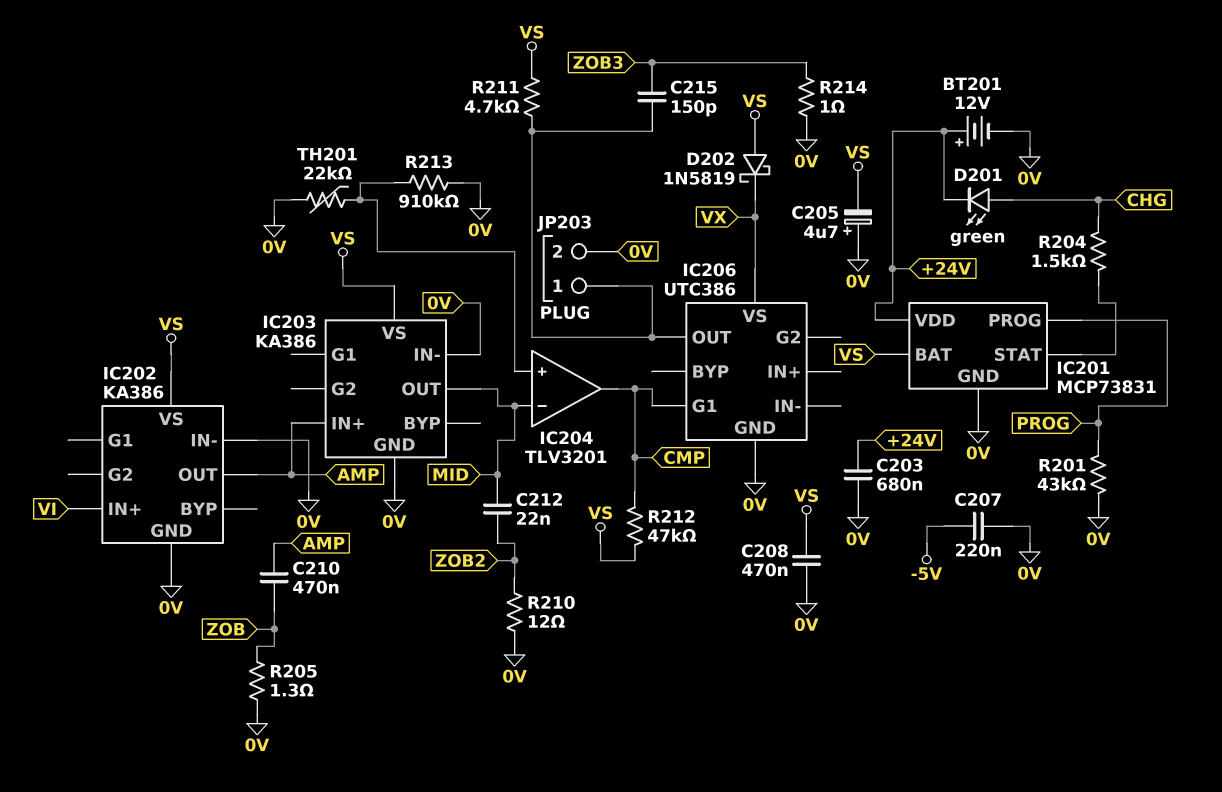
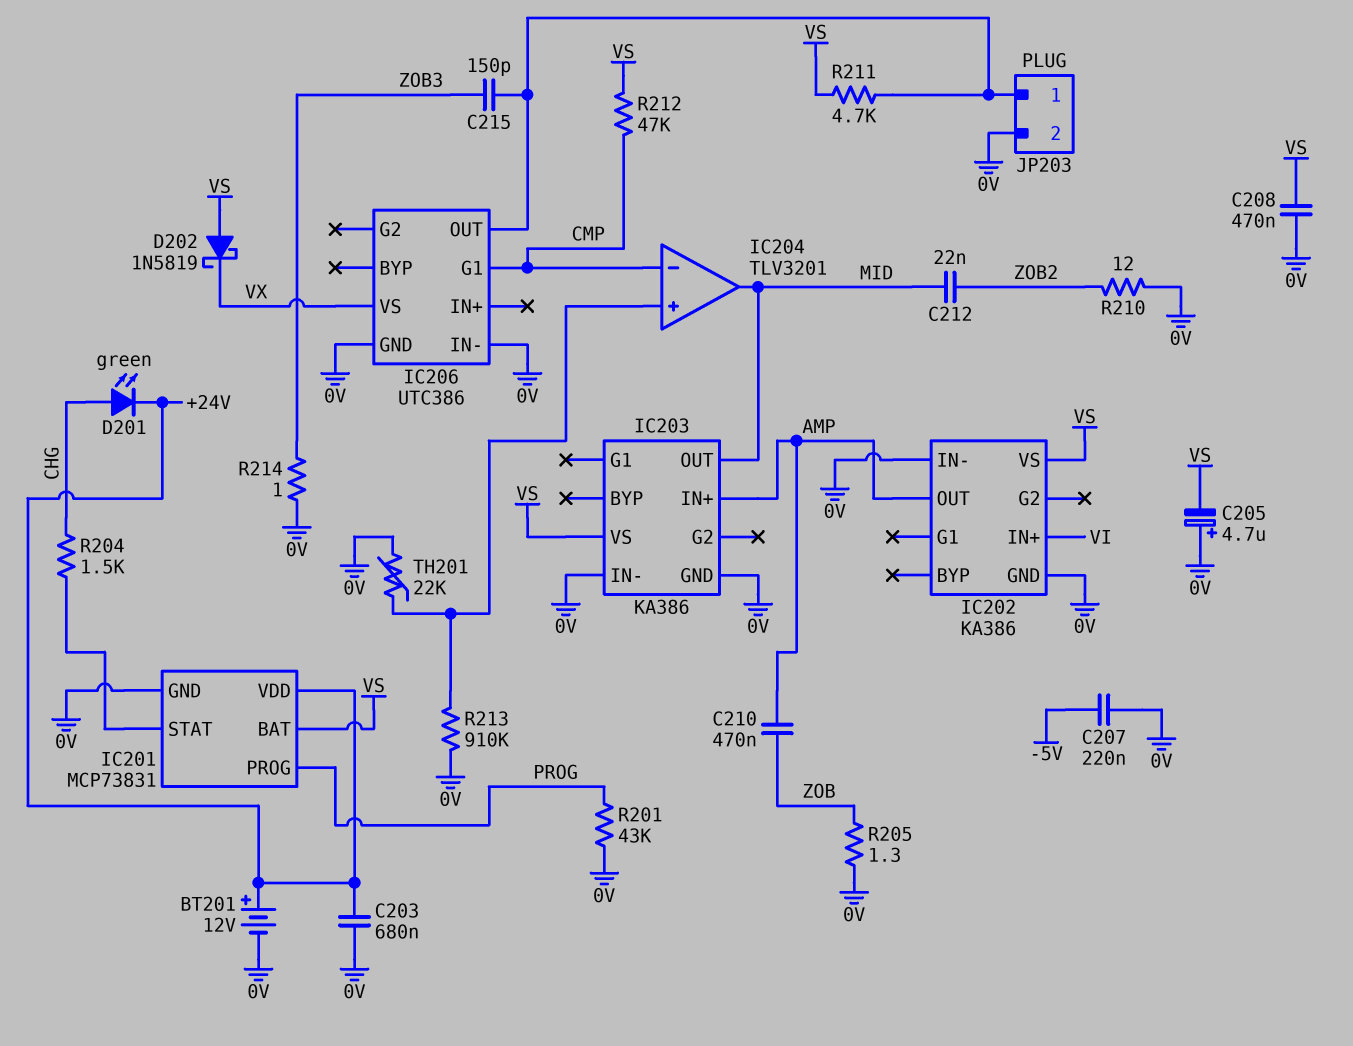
IC204 pin in-: MID -> CMP
IC204 pin out: CMP -> MID
IC206 pin IN-: none -> 0V

